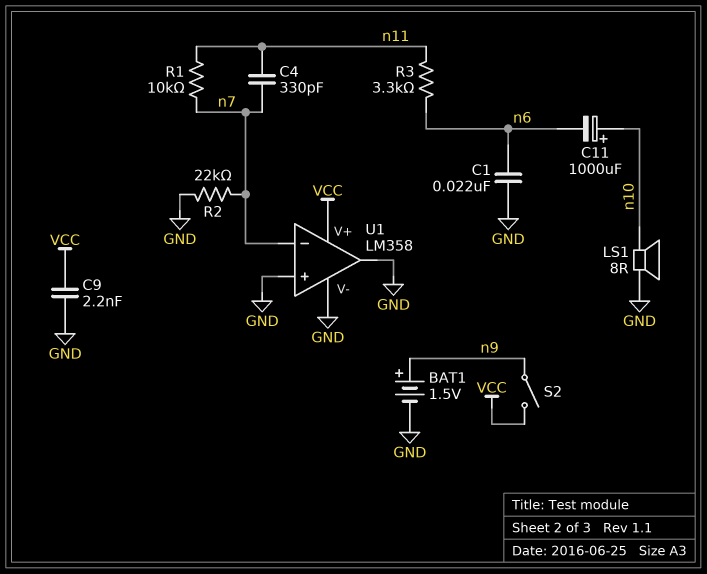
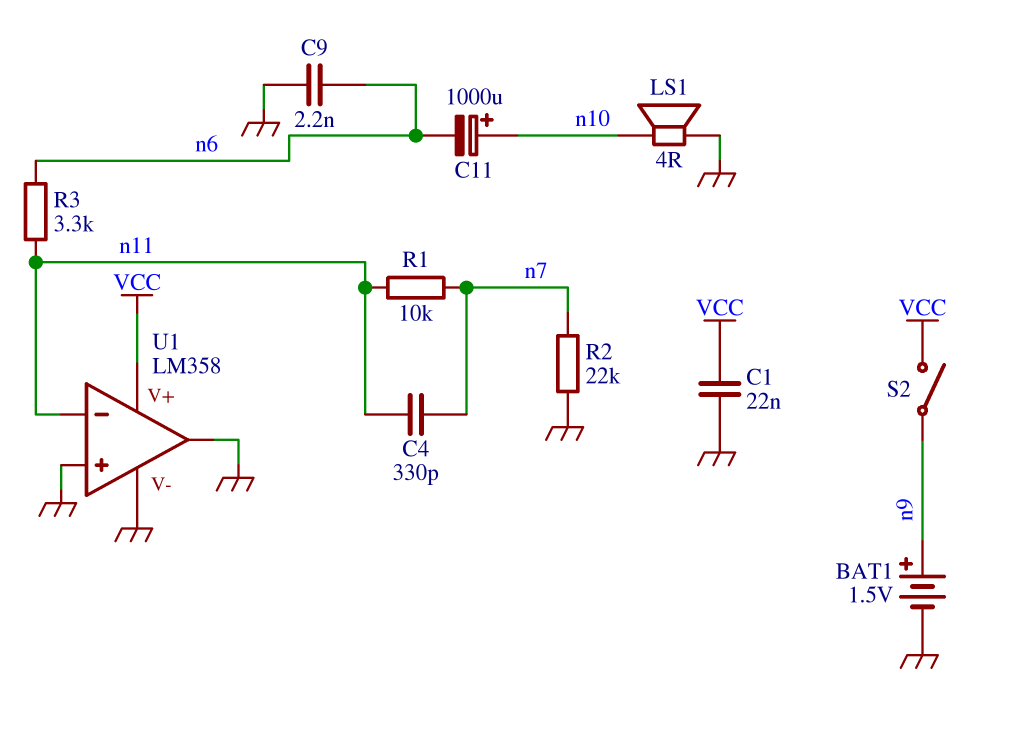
C1: 22nF (GND, n6) -> 22nF (GND, VCC)
C9: 2.2nF (GND, VCC) -> 2.2nF (GND, n6)
LS1: speaker 8R (GND, n10) -> speaker 4R (GND, n10)
U1 pin in-: n7 -> n11

